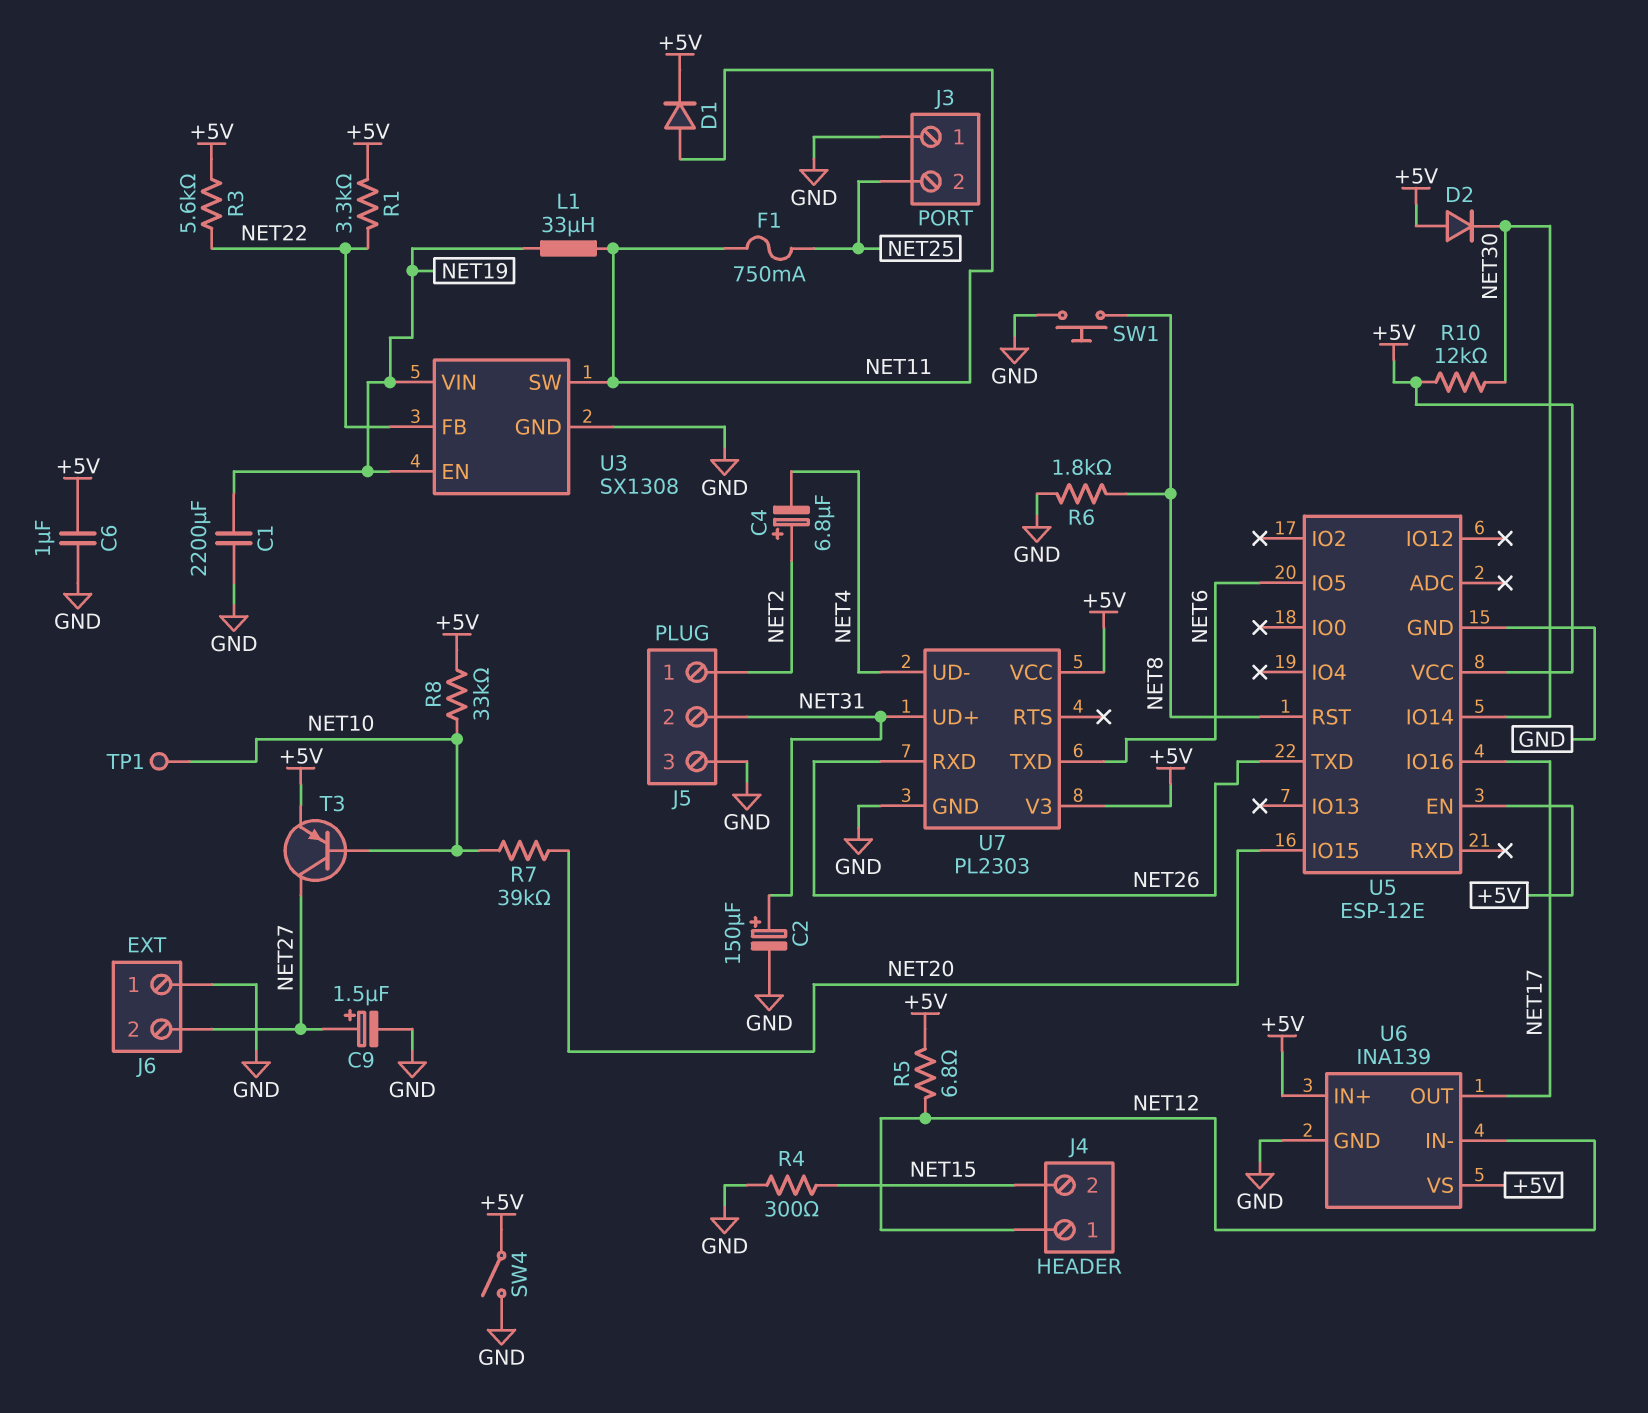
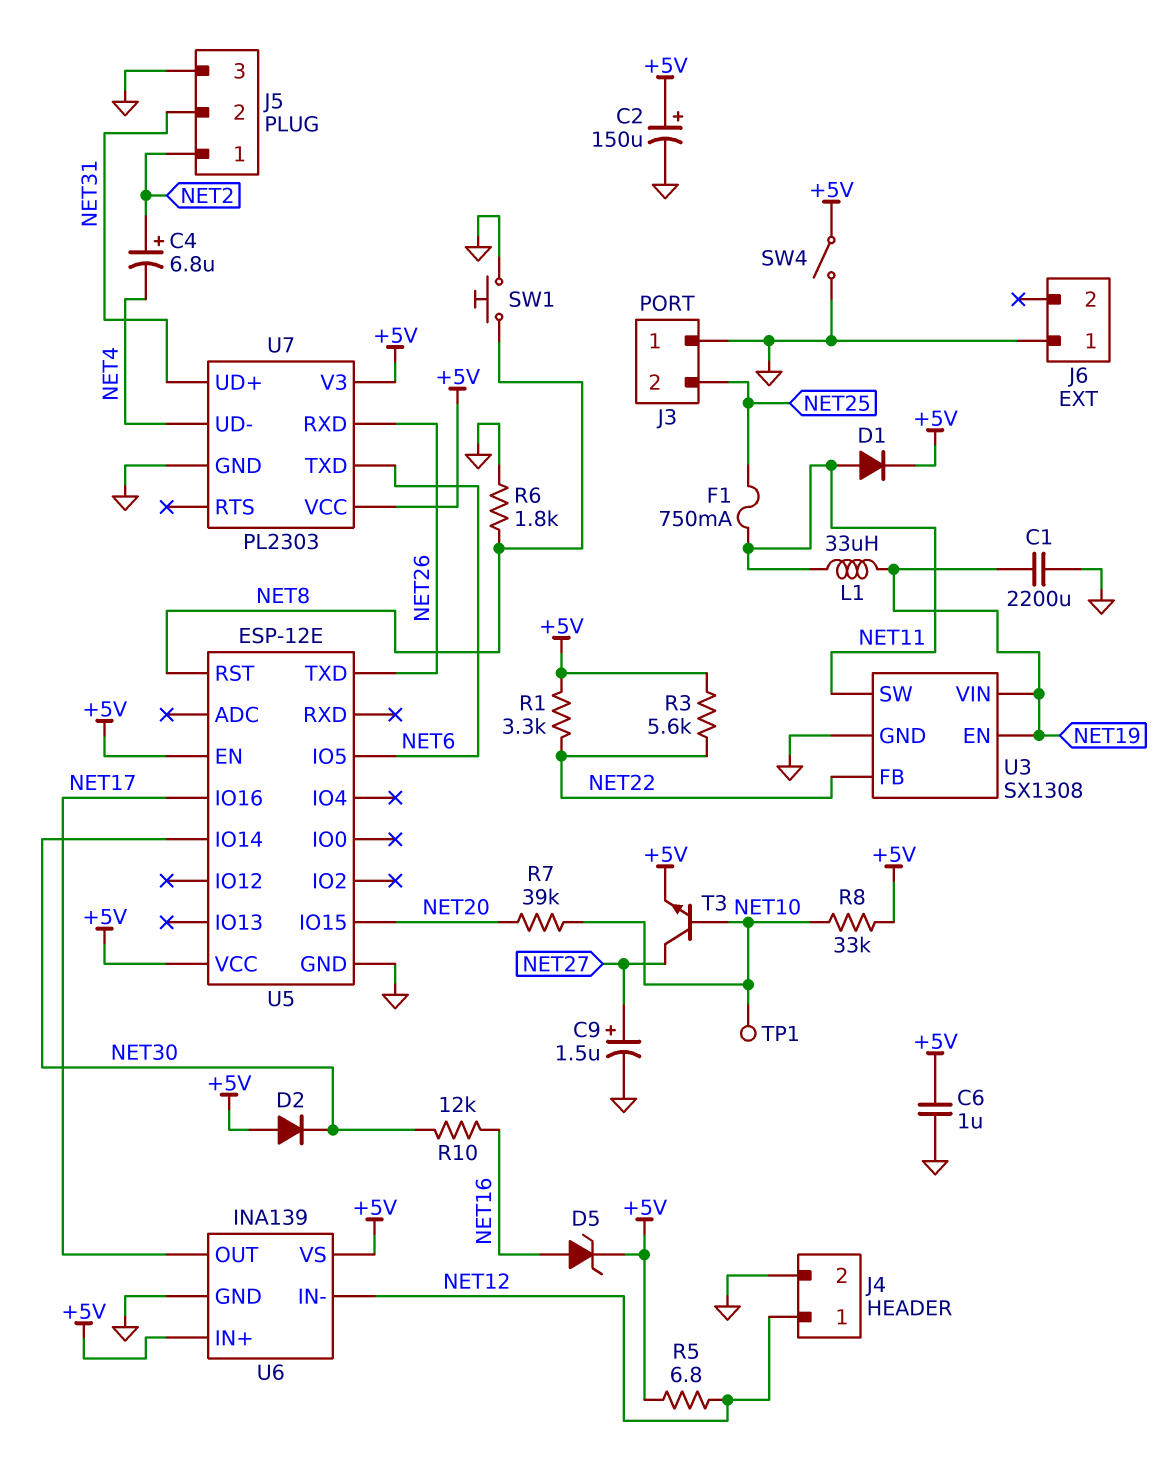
C2: 150uF (plus NET31, minus GND) -> 150uF (plus +5V, minus GND)
D5: none -> zener (A NET16, K +5V)
J4 pin 2: NET15 -> GND
J6 pin 2: NET27 -> none
R4: 300 (GND, NET15) -> none
R10: 12k (+5V, NET30) -> 12k (NET16, NET30)
T3: PNP (B NET10, C NET27, E +5V) -> NPN (B NET10, C NET27, E +5V)

